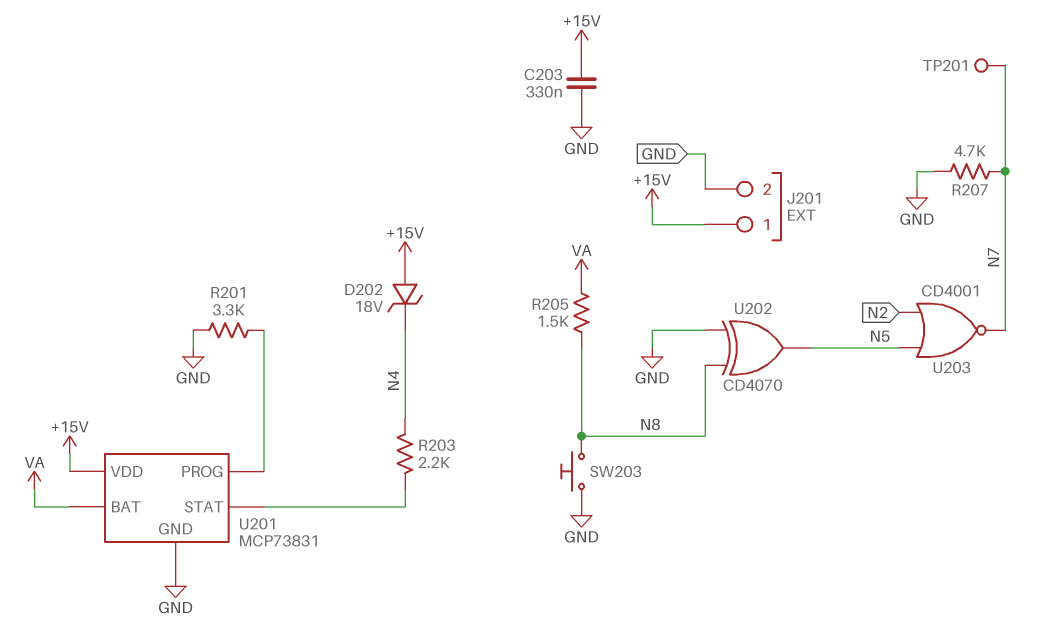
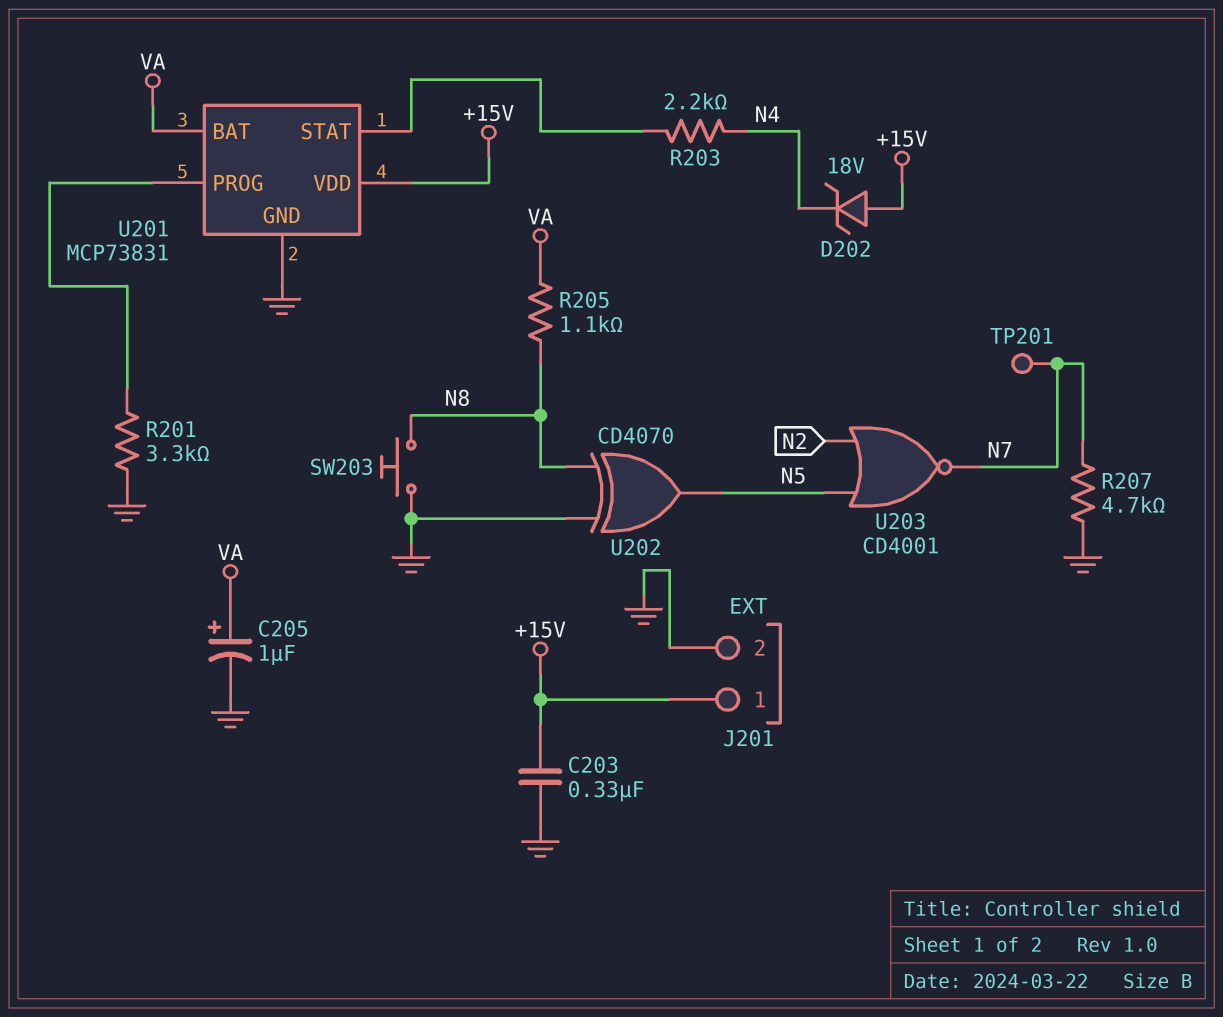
C205: none -> 1uF (plus VA, minus GND)
R205: 1.5k (N8, VA) -> 1.1k (N8, VA)

